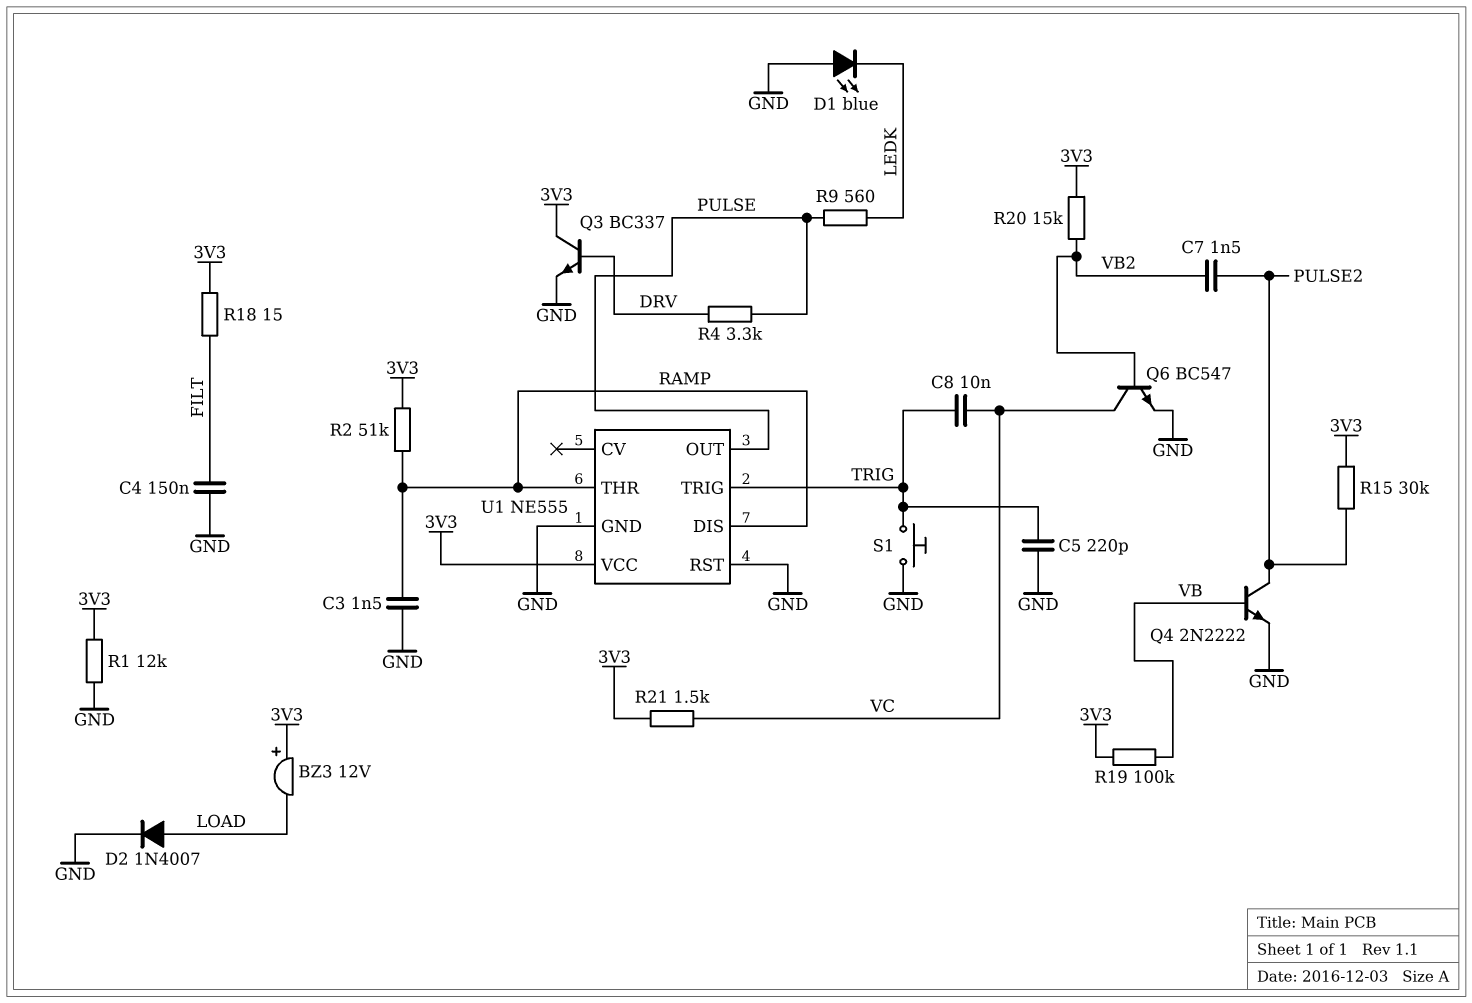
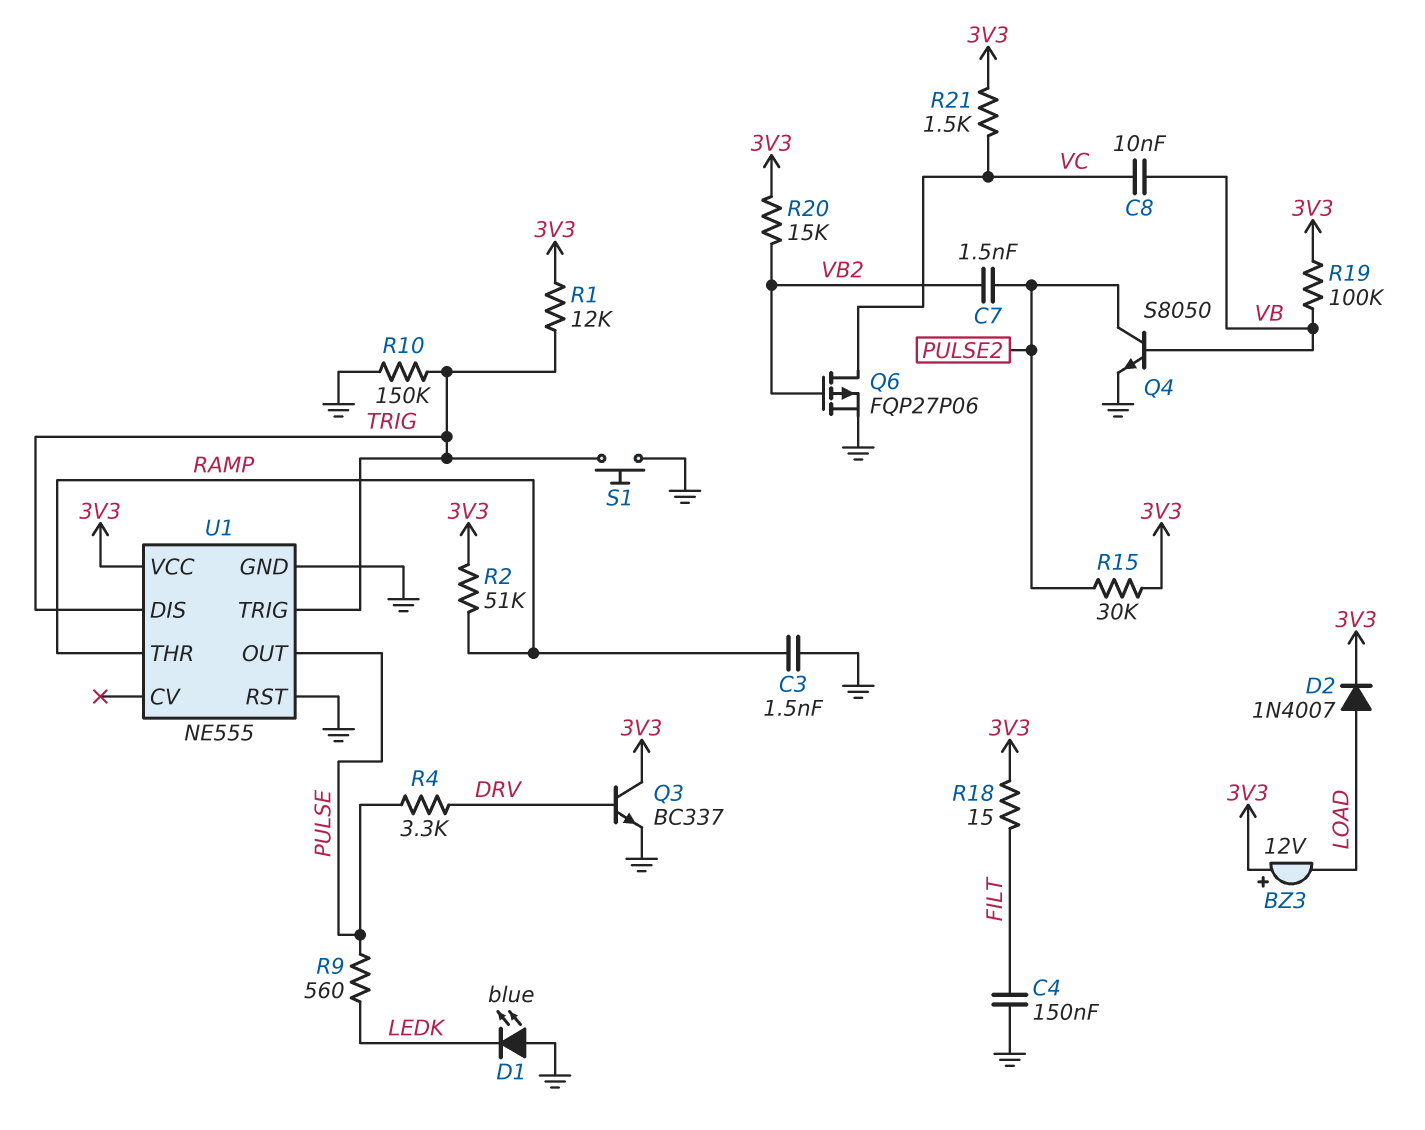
C5: 220pF (GND, TRIG) -> none
C8: 10nF (TRIG, VC) -> 10nF (VB, VC)
D2: diode 1N4007 (A LOAD, K GND) -> diode 1N4007 (A LOAD, K 3V3)
Q4: NPN 2N2222 (B VB, C PULSE2, E GND) -> NPN S8050 (B VB, C PULSE2, E GND)
Q6: NPN BC547 (B VB2, C VC, E GND) -> PMOS FQP27P06 (G VB2, D VC, S GND)
R1: 12k (3V3, GND) -> 12k (3V3, TRIG)
R10: none -> 150k (GND, TRIG)
U1 pin DIS: RAMP -> TRIG

